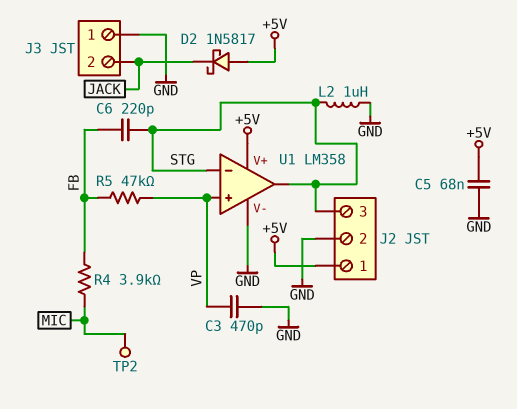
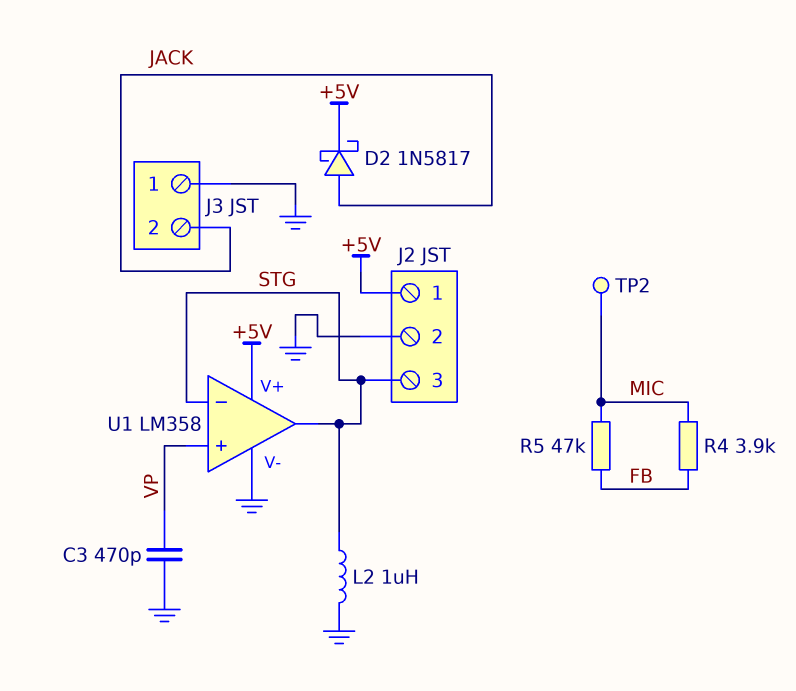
C5: 68nF (+5V, GND) -> none
C6: 220pF (FB, STG) -> none
D2: schottky 1N5817 (A +5V, K JACK) -> schottky 1N5817 (A JACK, K +5V)
R5: 47k (FB, VP) -> 47k (FB, MIC)

